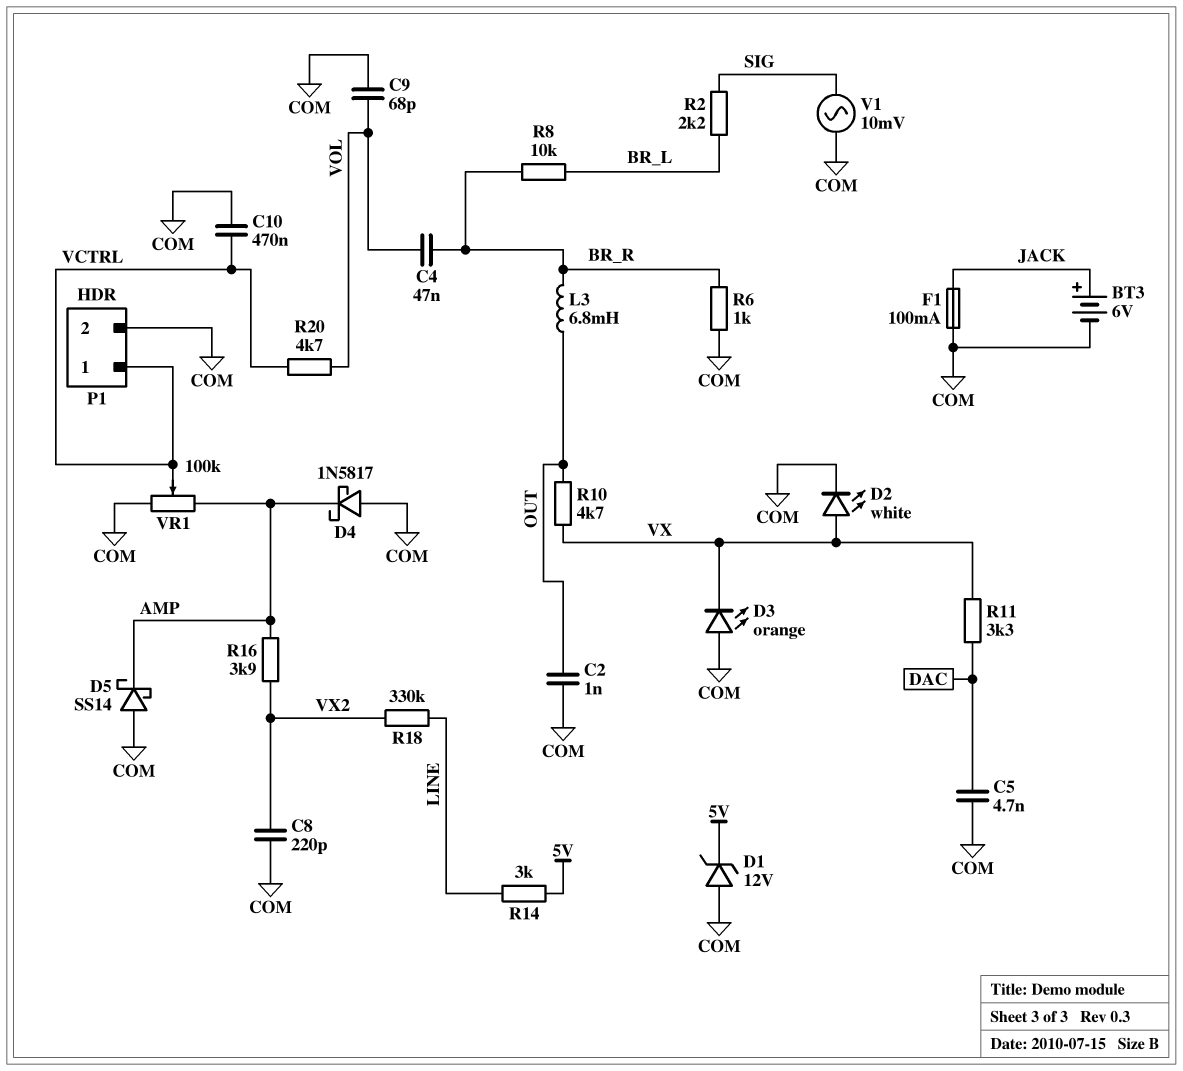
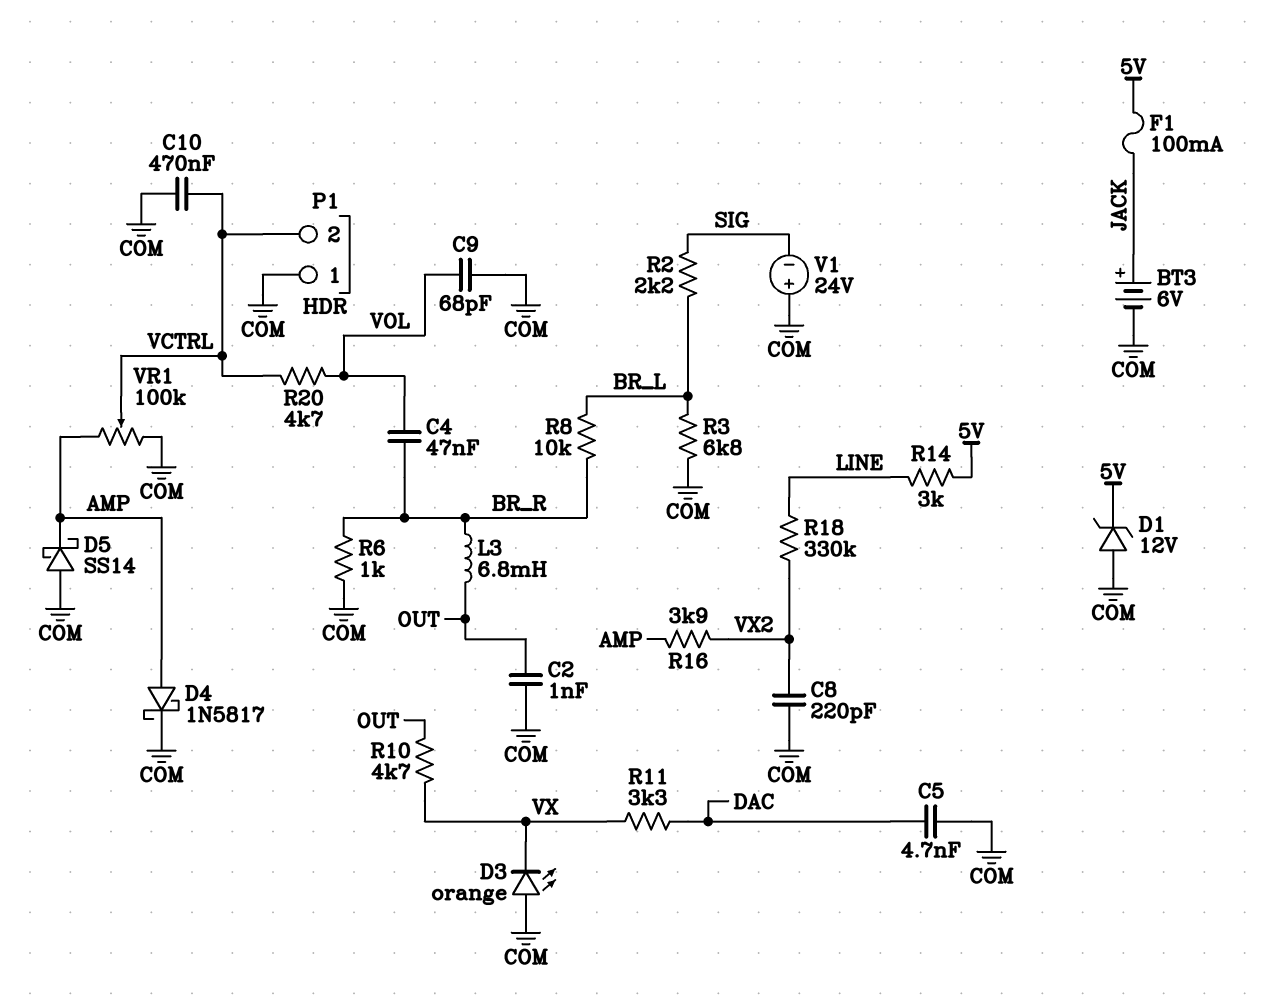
D2: LED white (A VX, K COM) -> none
D4: schottky 1N5817 (A COM, K AMP) -> schottky 1N5817 (A AMP, K COM)
F1: 100mA (COM, JACK) -> 100mA (5V, JACK)
P1 pin 1: VCTRL -> COM
P1 pin 2: COM -> VCTRL
R3: none -> 6.8k (BR_L, COM)
V1: AC 10mV (COM, SIG) -> 24V (plus COM, minus SIG)

